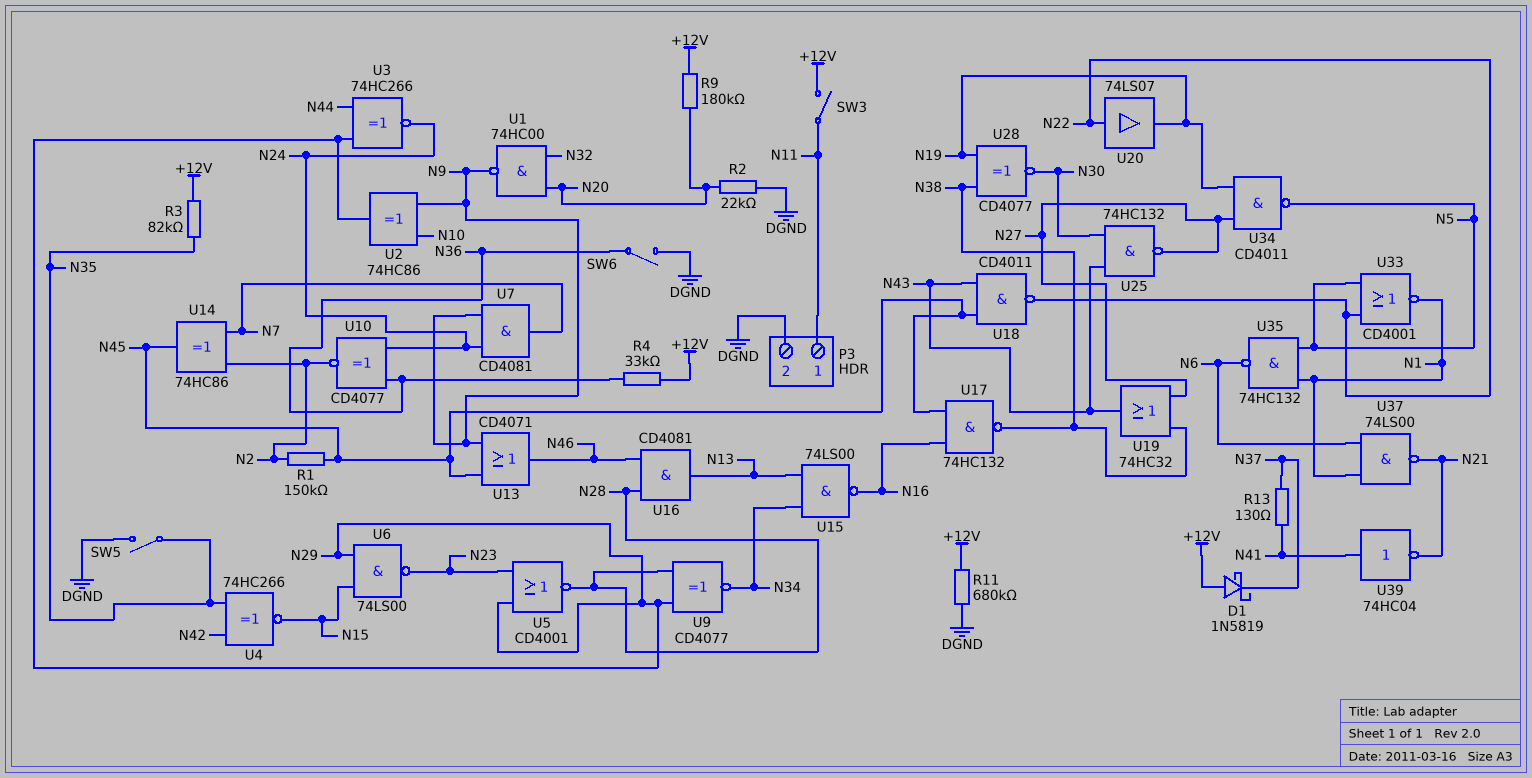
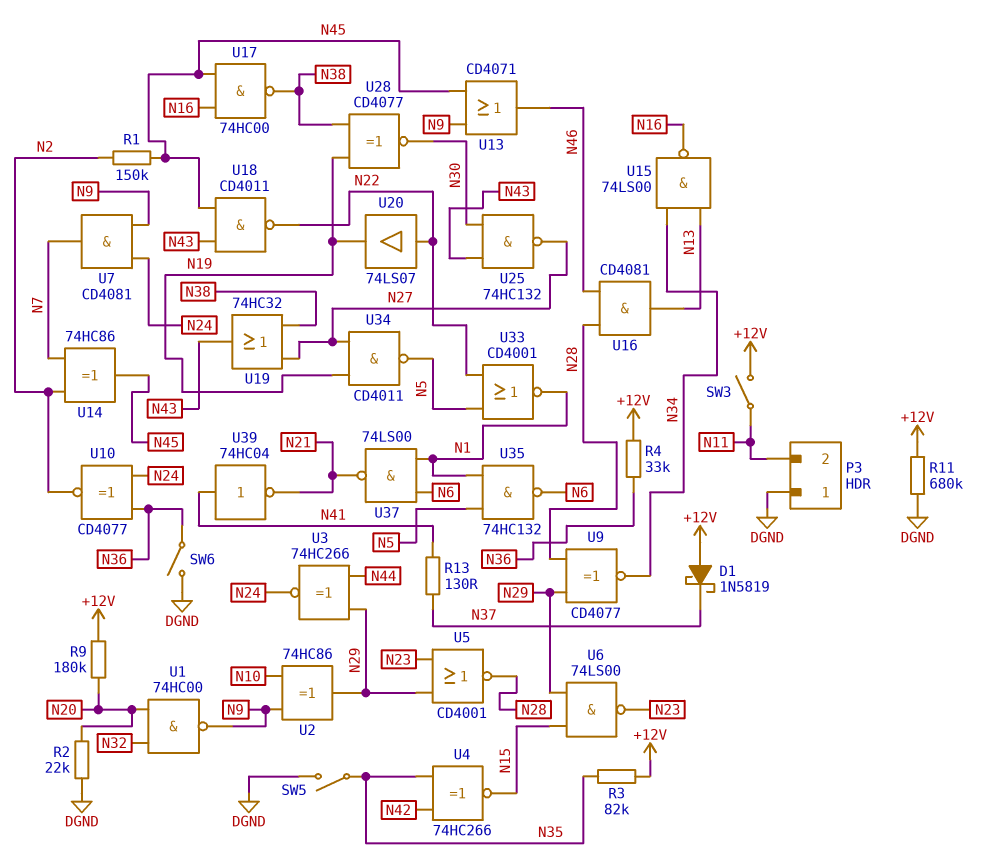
P3 pin 1: N11 -> DGND
P3 pin 2: DGND -> N11
U17: NAND 74HC132 (in N16, in N45, out N38) -> NAND 74HC00 (in N16, in N45, out N38)

